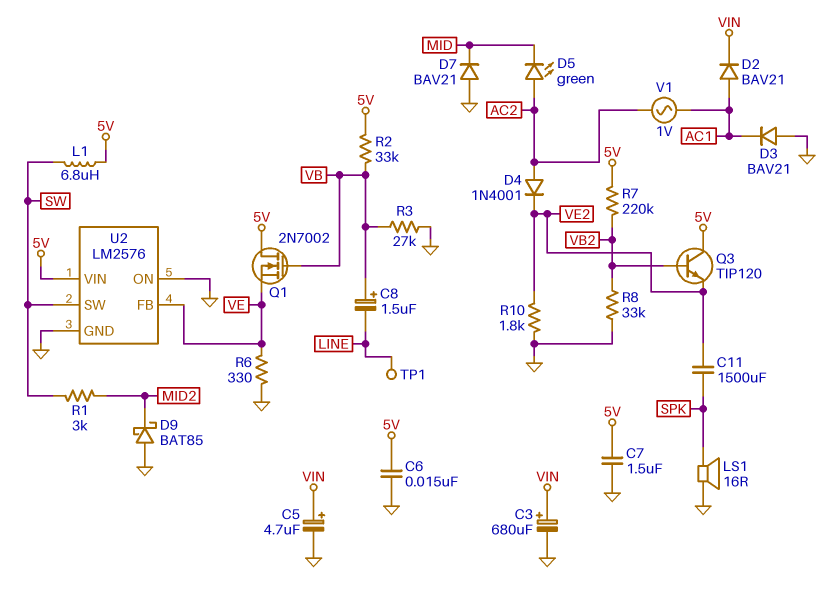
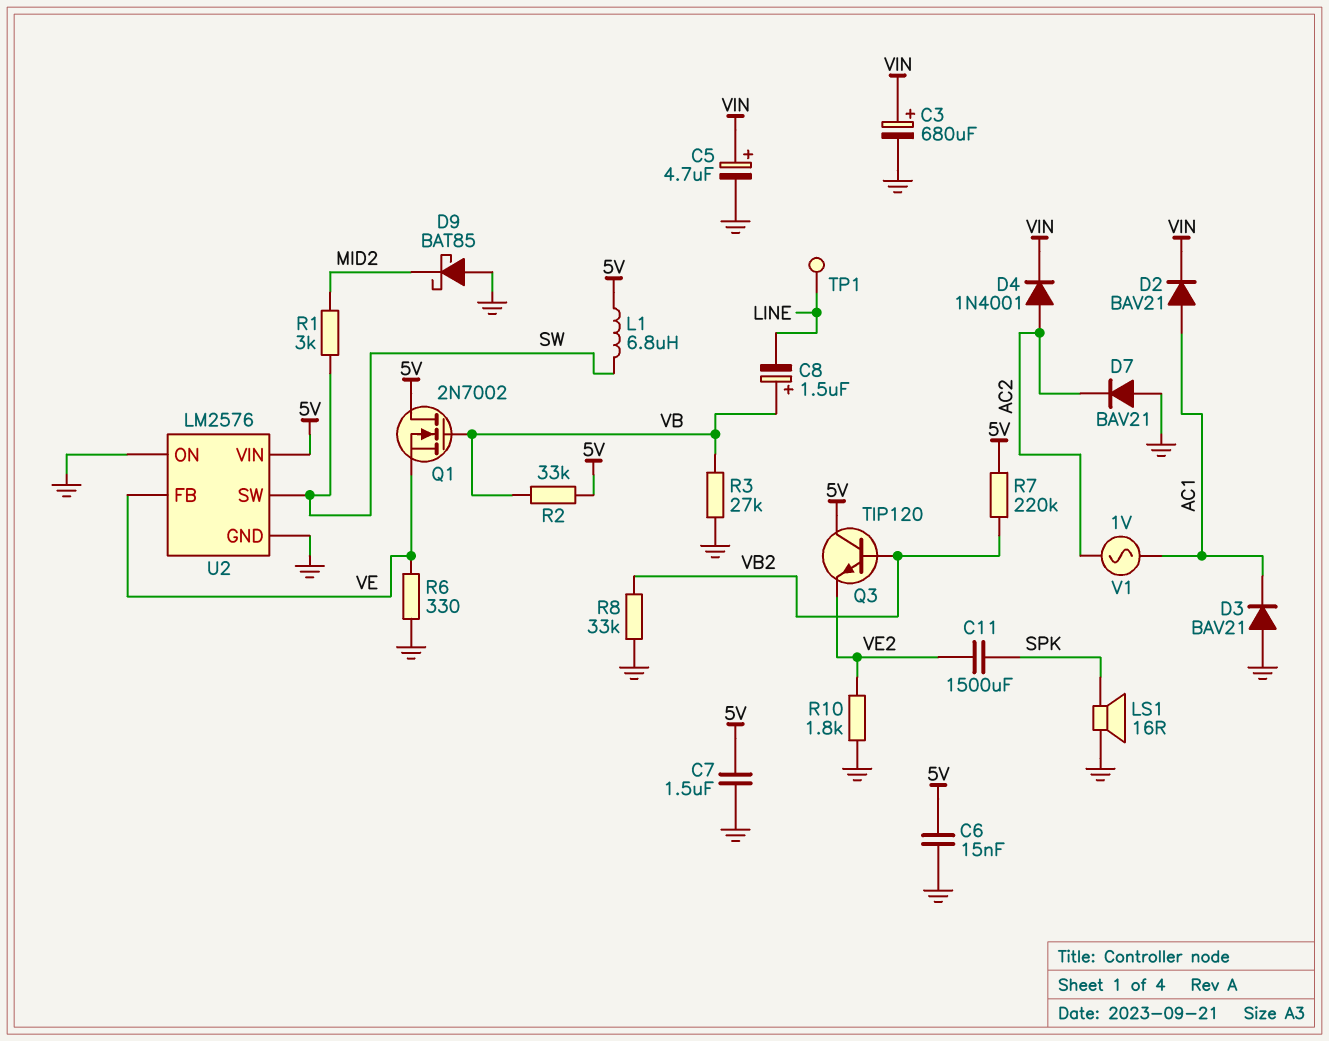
D4: diode 1N4001 (A AC2, K VE2) -> diode 1N4001 (A AC2, K VIN)
D5: LED green (A AC2, K MID) -> none
D7: diode BAV21 (A GND, K MID) -> diode BAV21 (A GND, K AC2)

